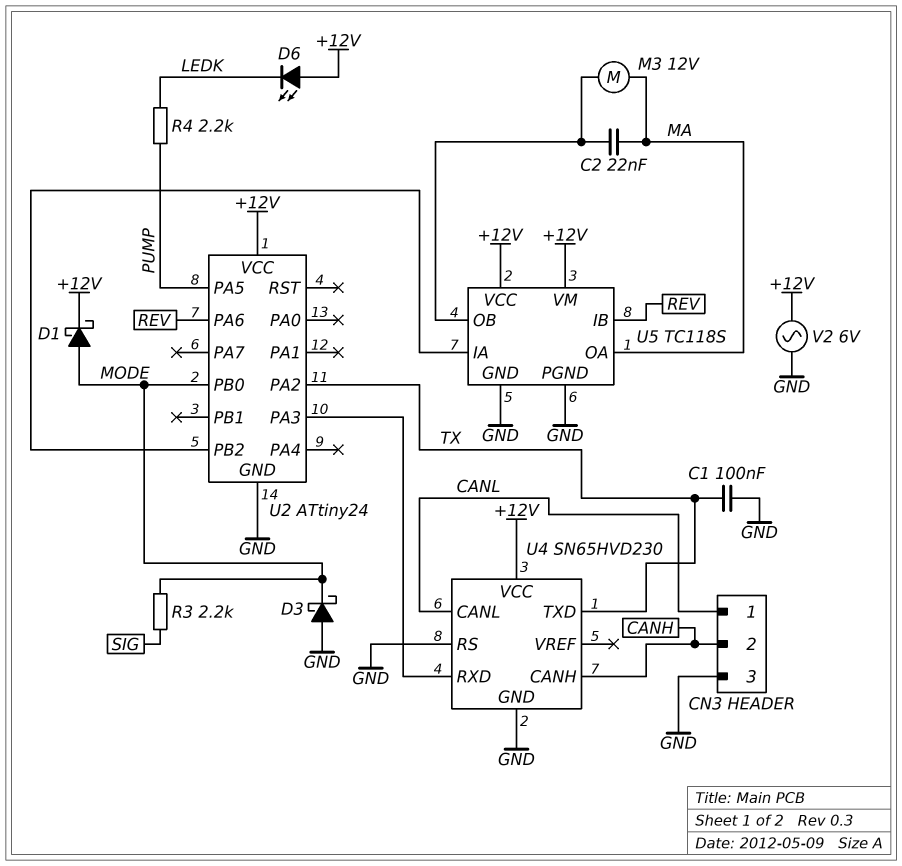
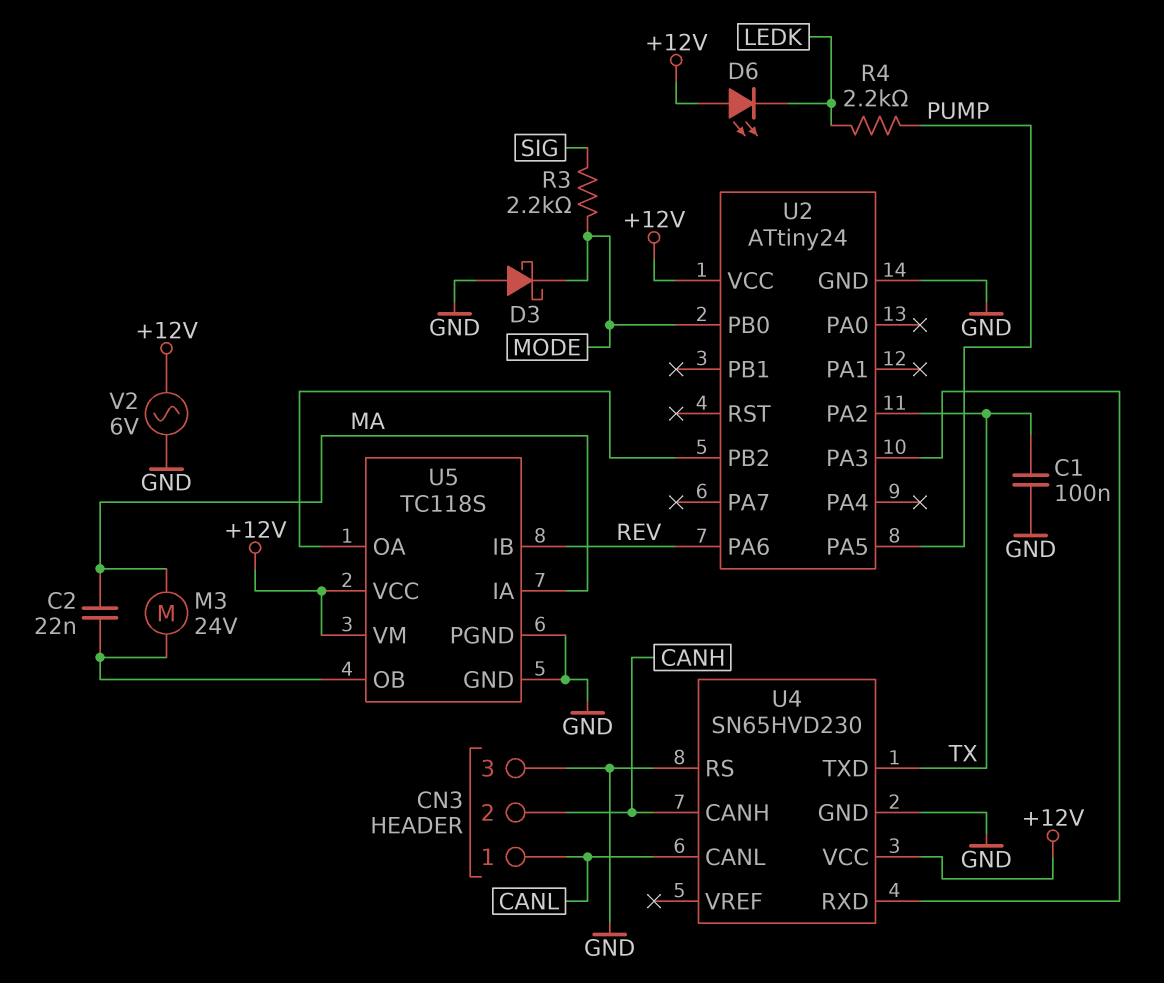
D1: schottky (A MODE, K +12V) -> none
M3: motor 12V (MA, U5/OB) -> motor 24V (MA, U5/OB)
U5 pin IA: U2/PB2 -> MA
U5 pin OA: MA -> U2/PB2

